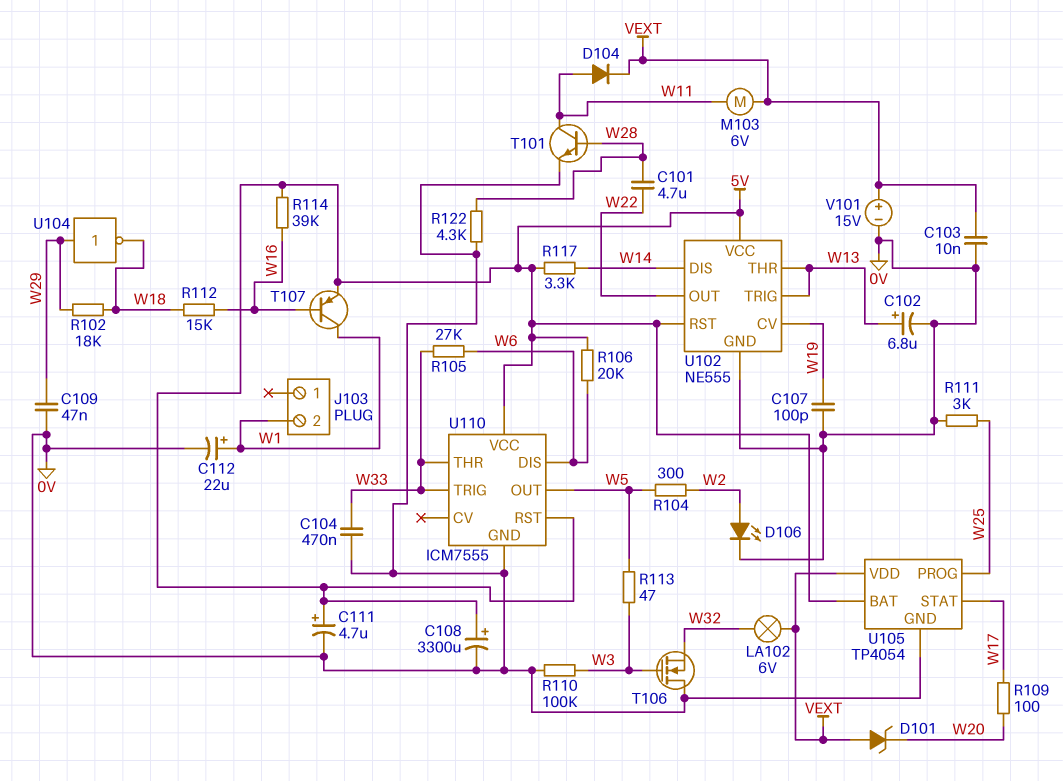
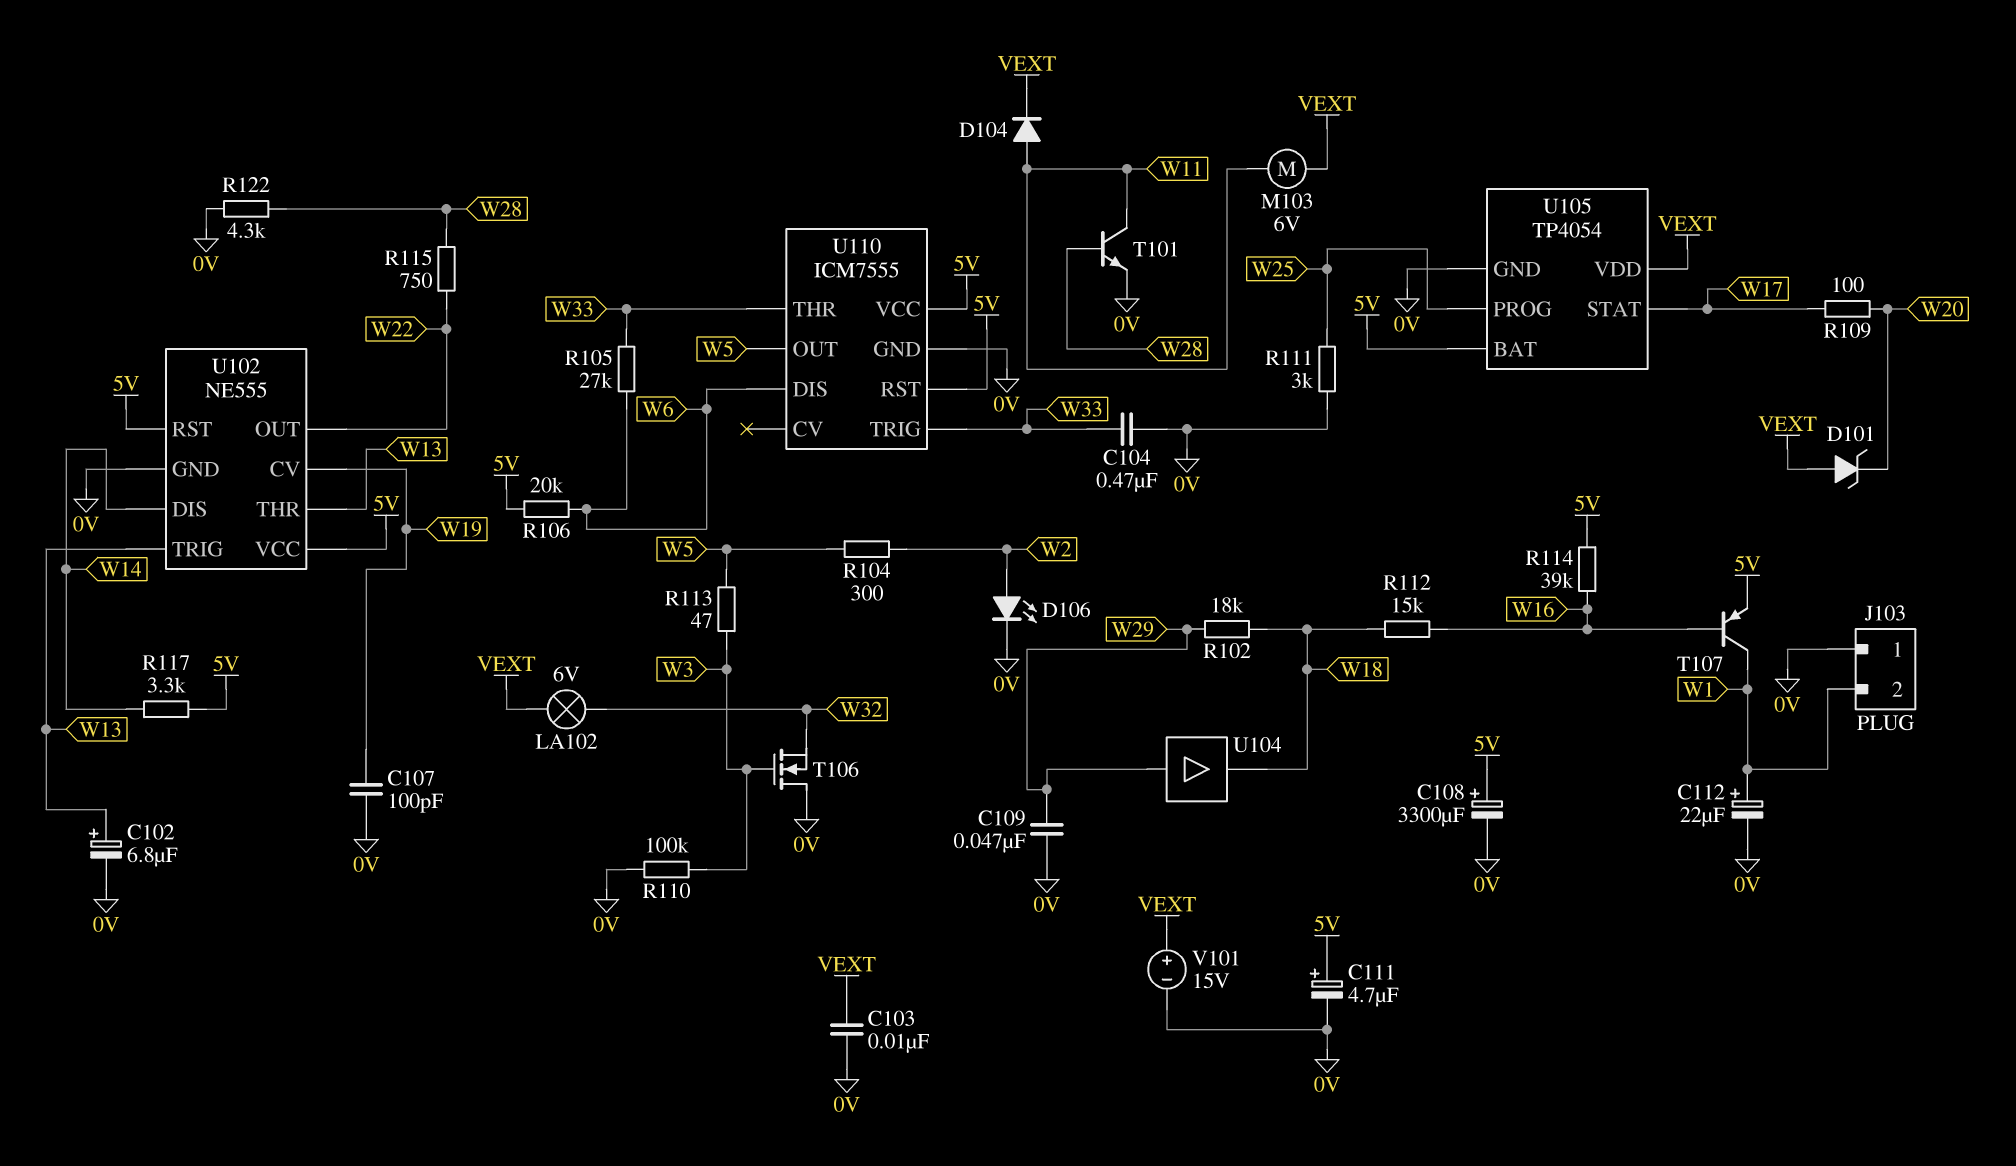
C101: 4.7uF (W22, W28) -> none
J103 pin 1: none -> 0V
R115: none -> 750 (W22, W28)
U104: NOT (in W29, out W18) -> buffer (in W29, out W18)

